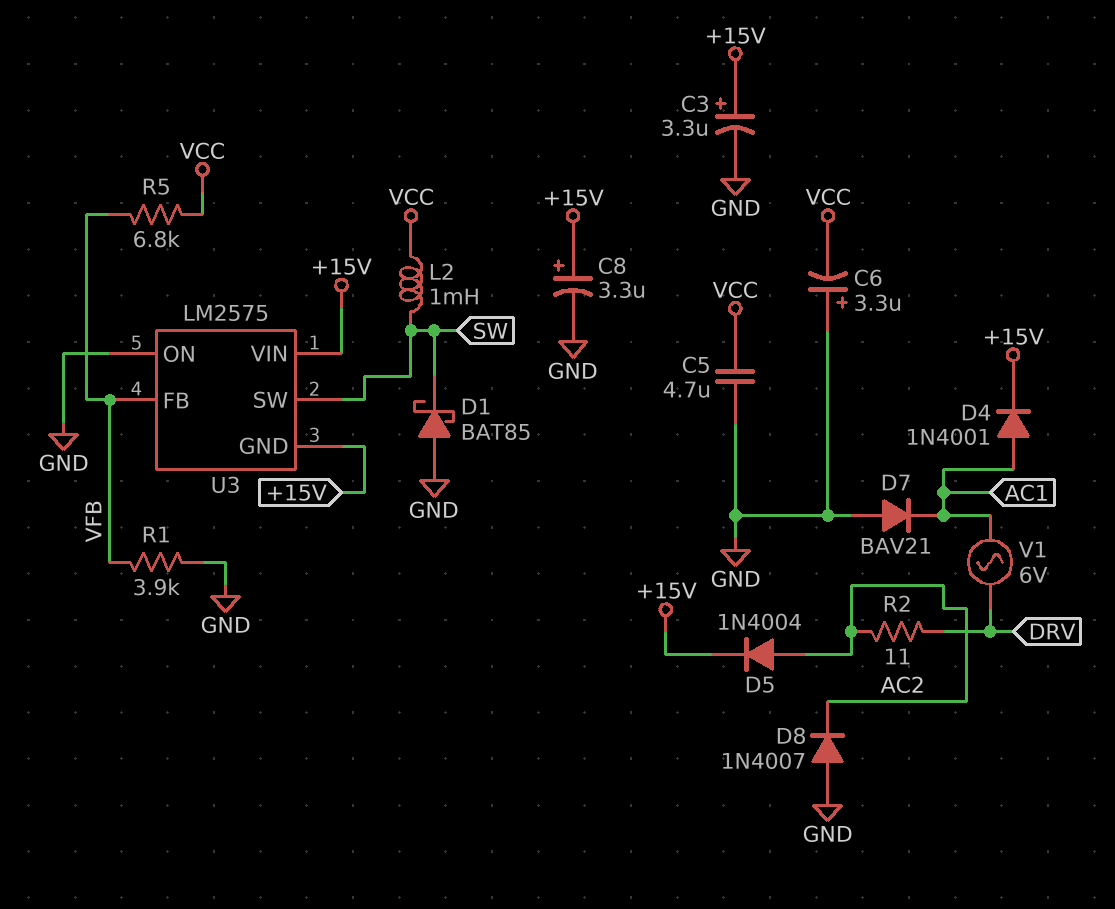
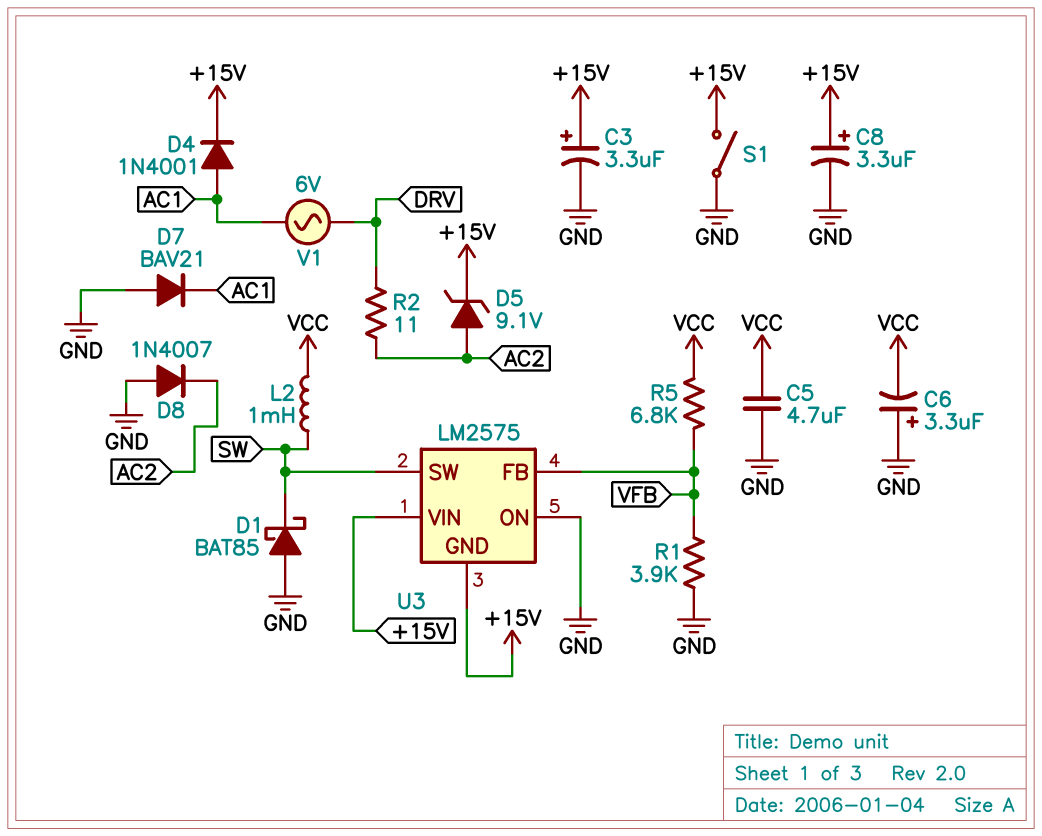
D5: diode 1N4004 (A AC2, K +15V) -> zener 9.1V (A AC2, K +15V)
S1: none -> switch (+15V, GND)

